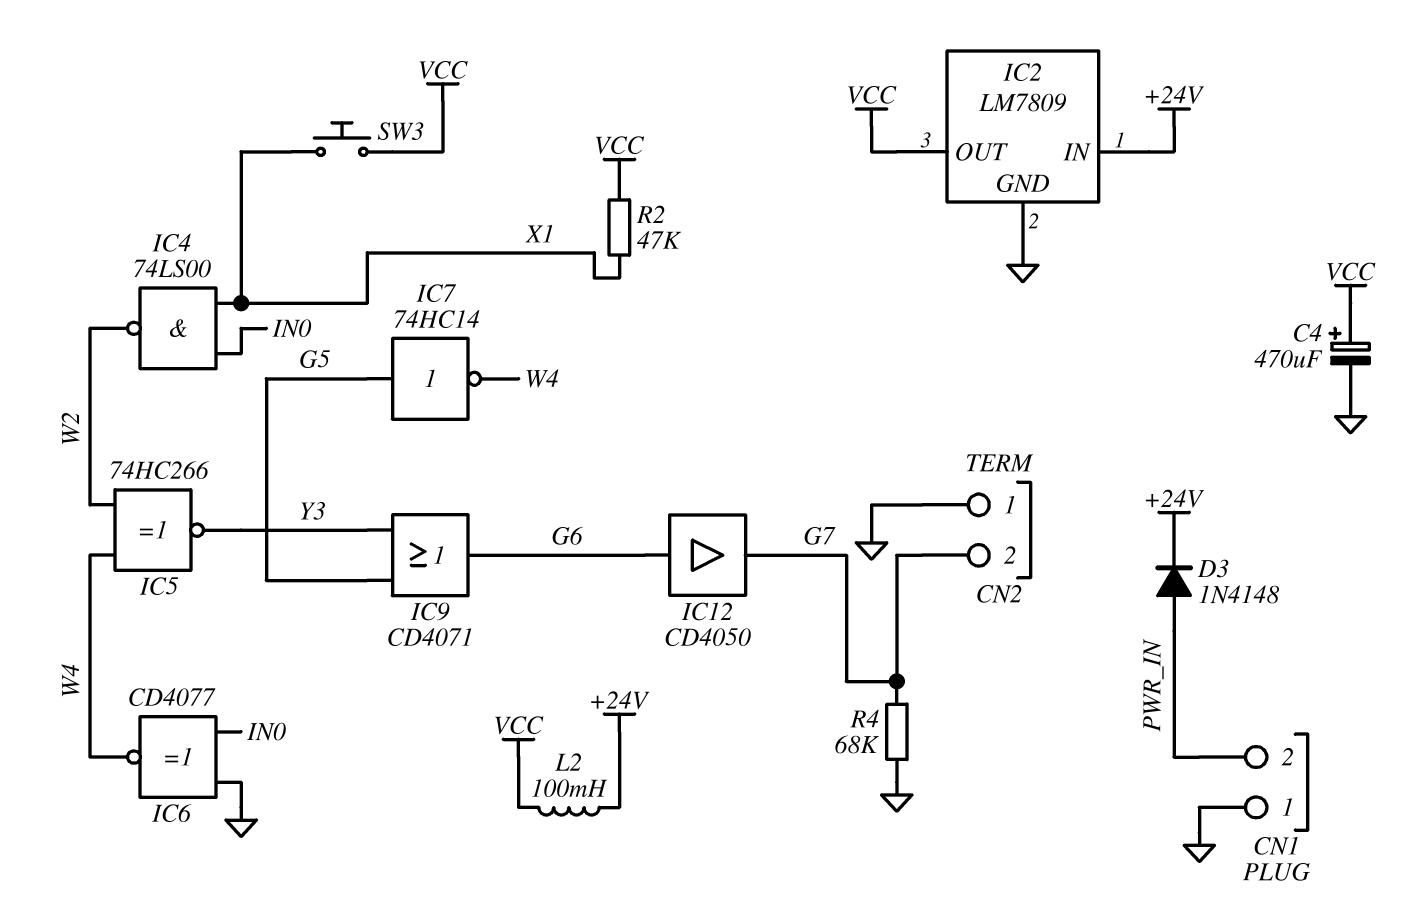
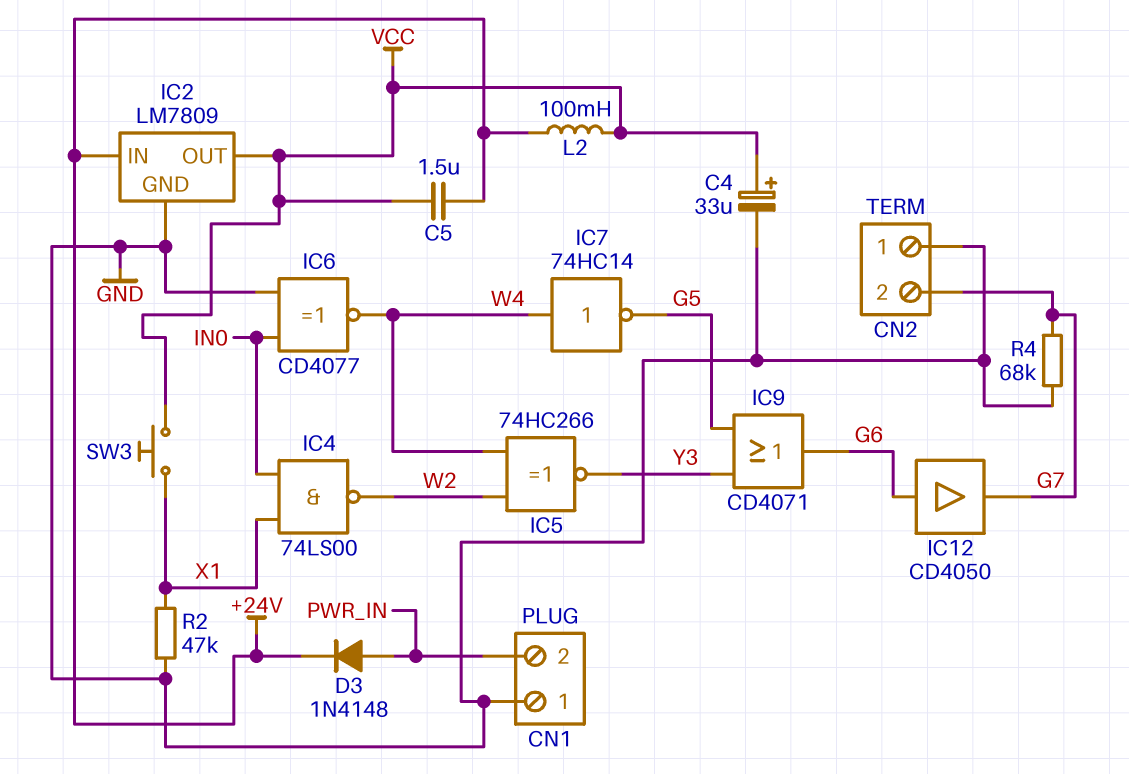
C4: 470uF (plus VCC, minus GND) -> 33uF (plus VCC, minus GND)
C5: none -> 1.5uF (+24V, VCC)
IC7: NOT 74HC14 (in G5, out W4) -> NOT 74HC14 (in W4, out G5)
R2: 47k (VCC, X1) -> 47k (GND, X1)

